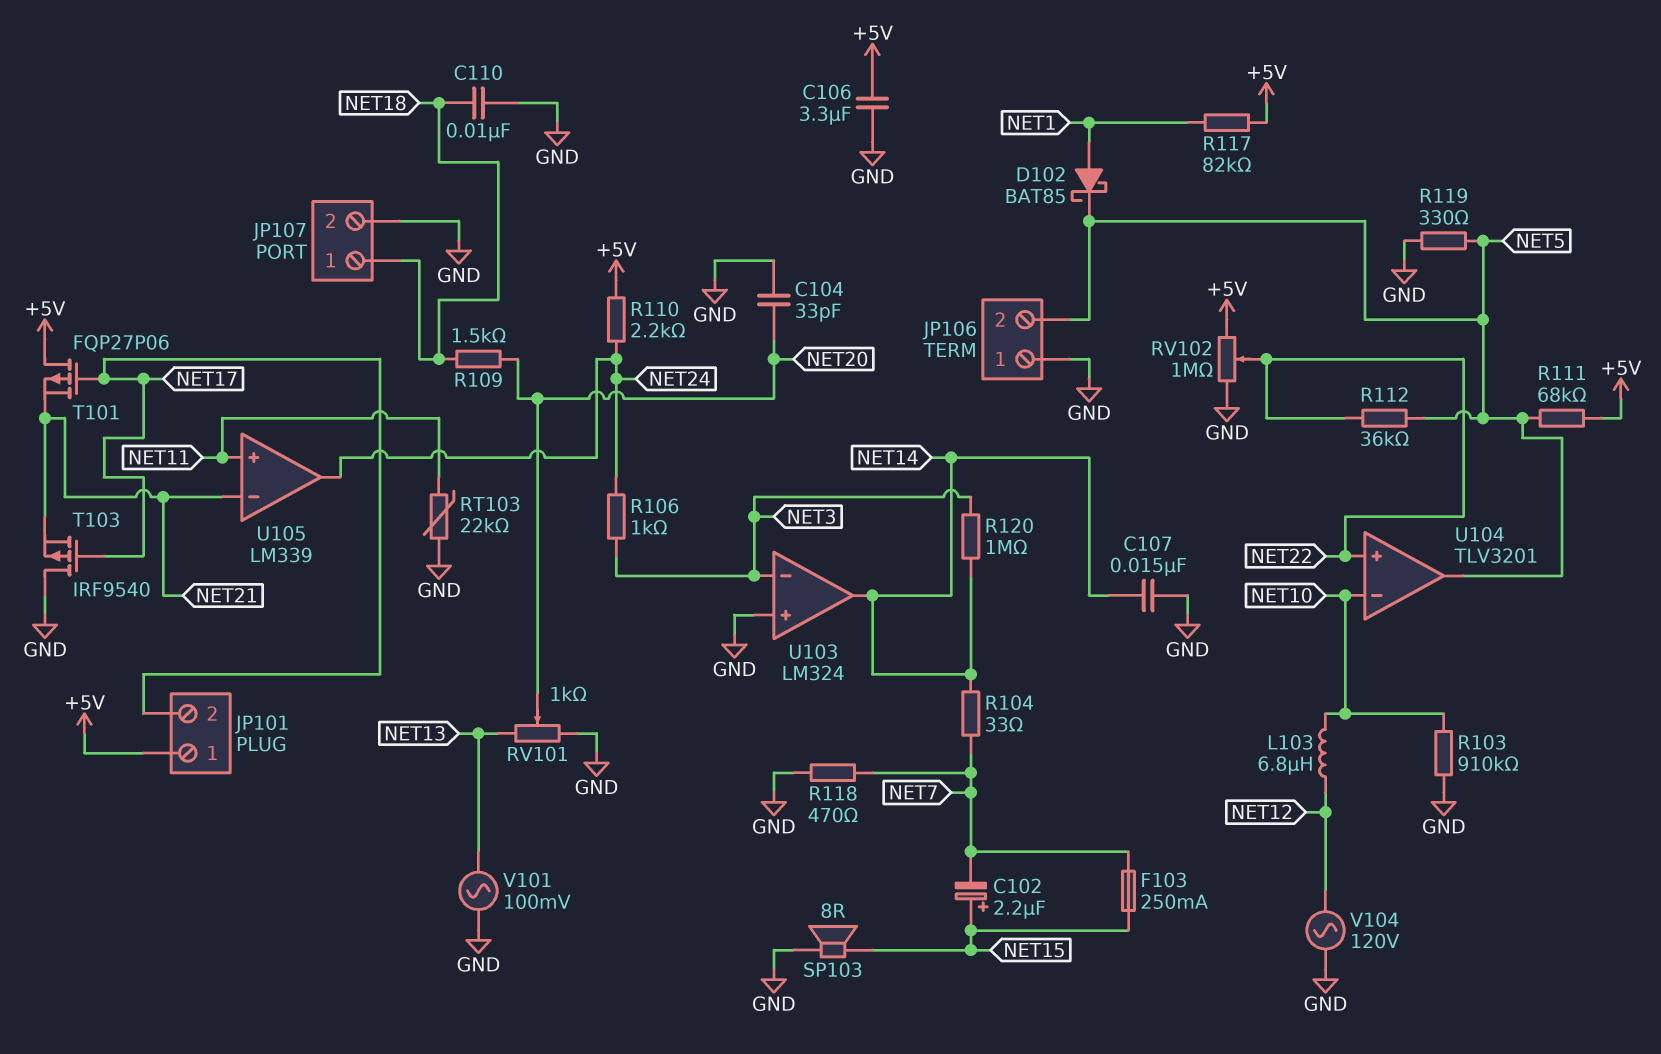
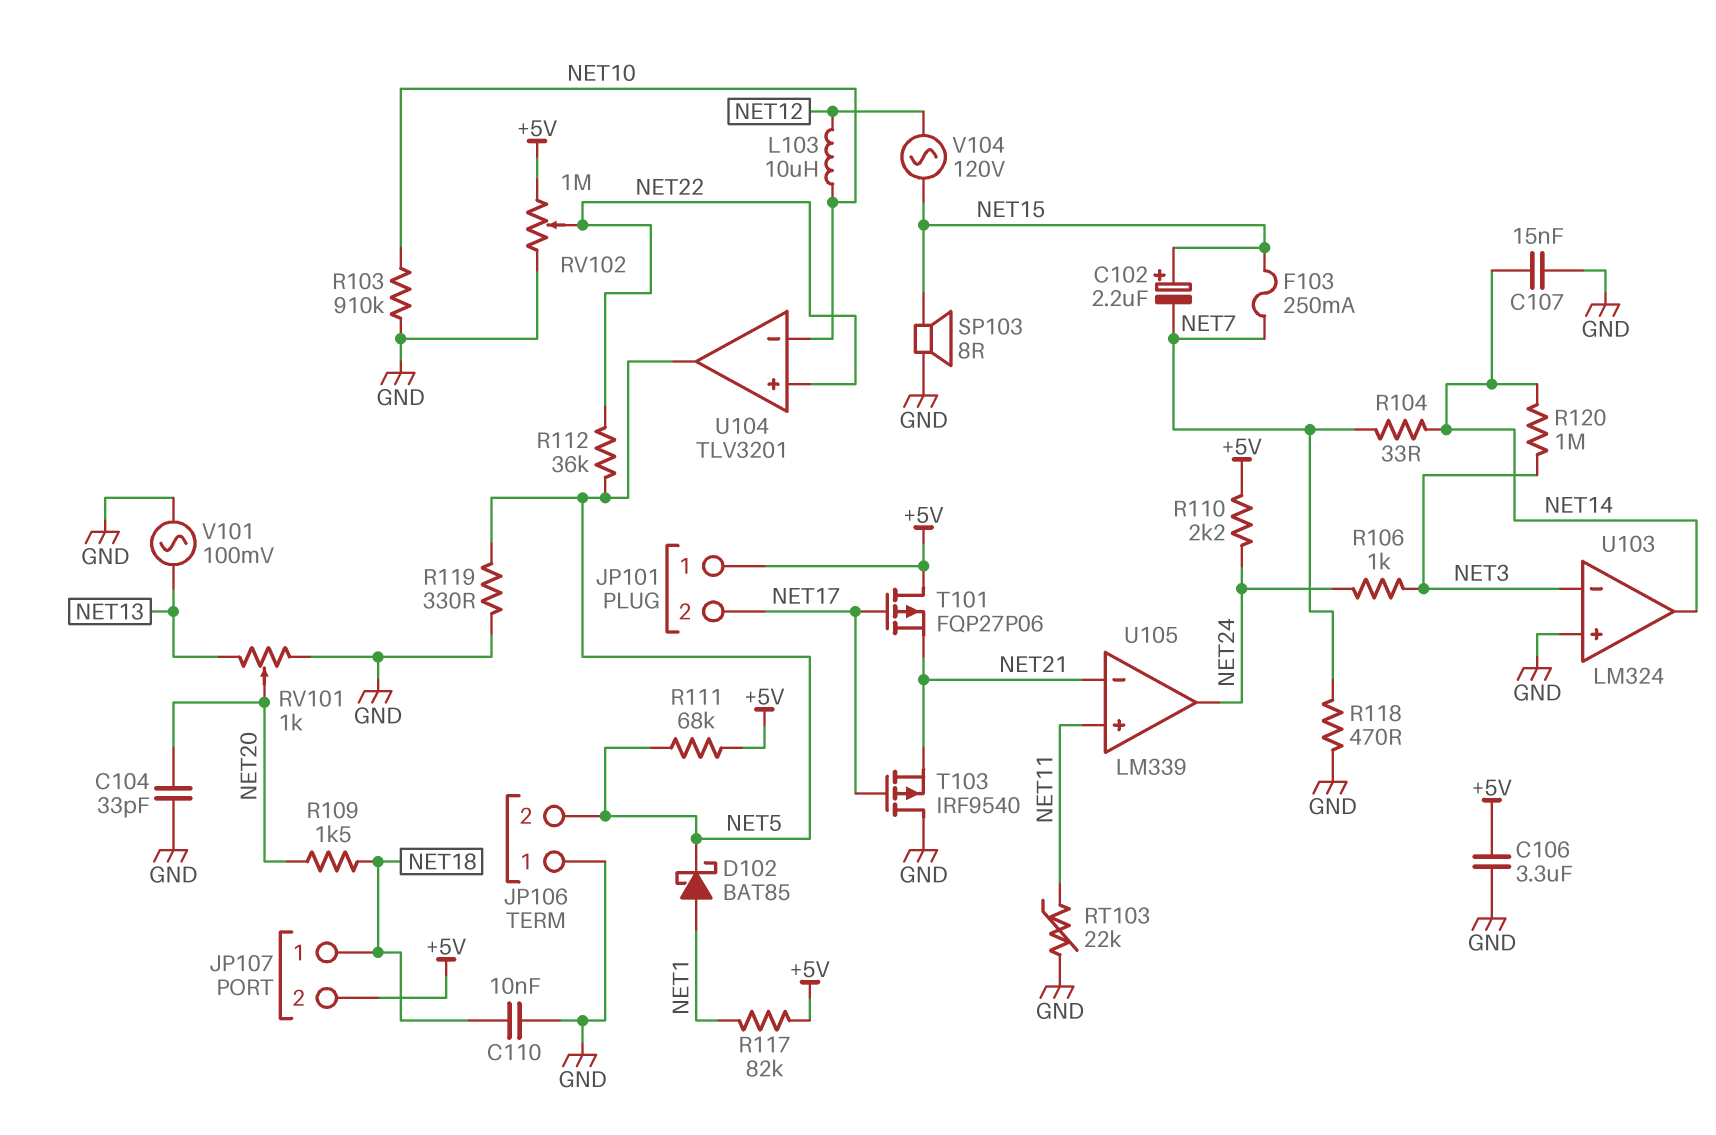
JP107 pin 2: GND -> +5V
L103: 6.8uH (NET10, NET12) -> 10uH (NET10, NET12)
V104: AC 120V (GND, NET12) -> AC 120V (NET12, NET15)

